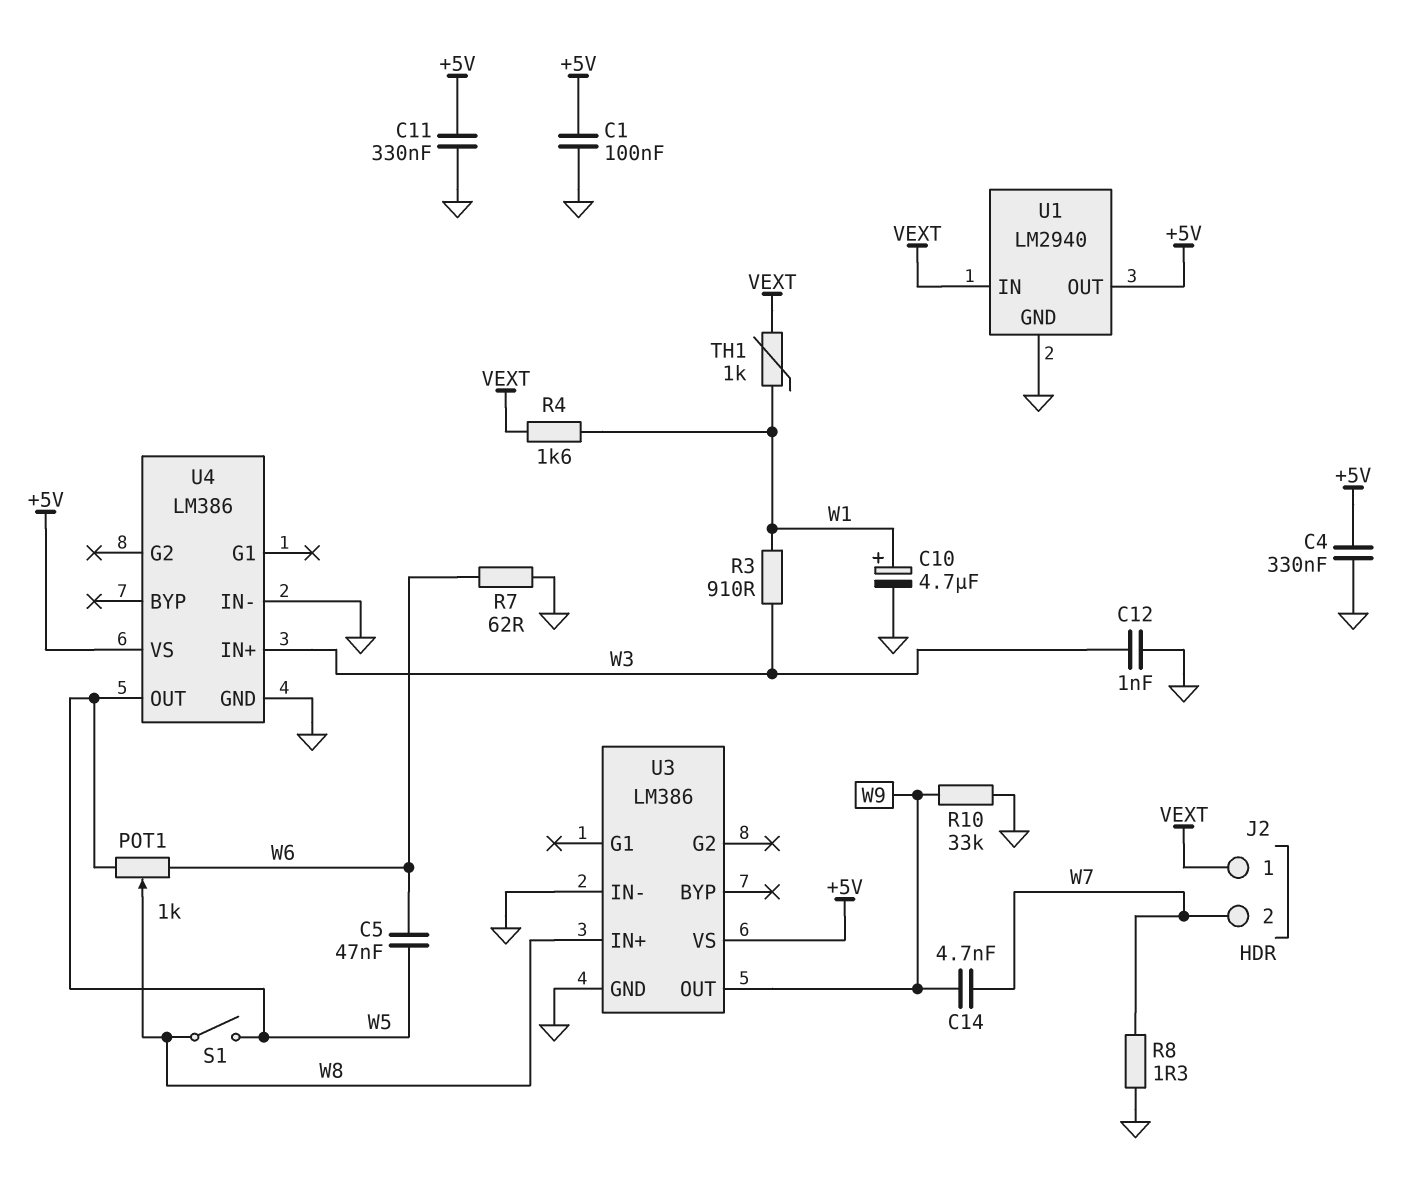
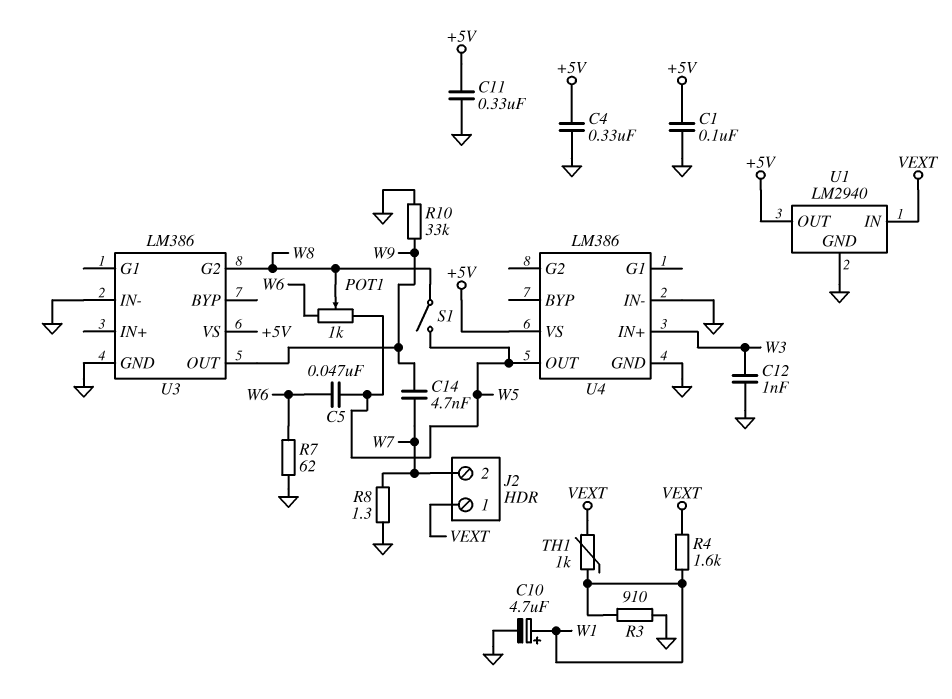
R3: 910 (W1, W3) -> 910 (GND, W1)
U3 pin G2: none -> W8
U3 pin IN+: W8 -> none

